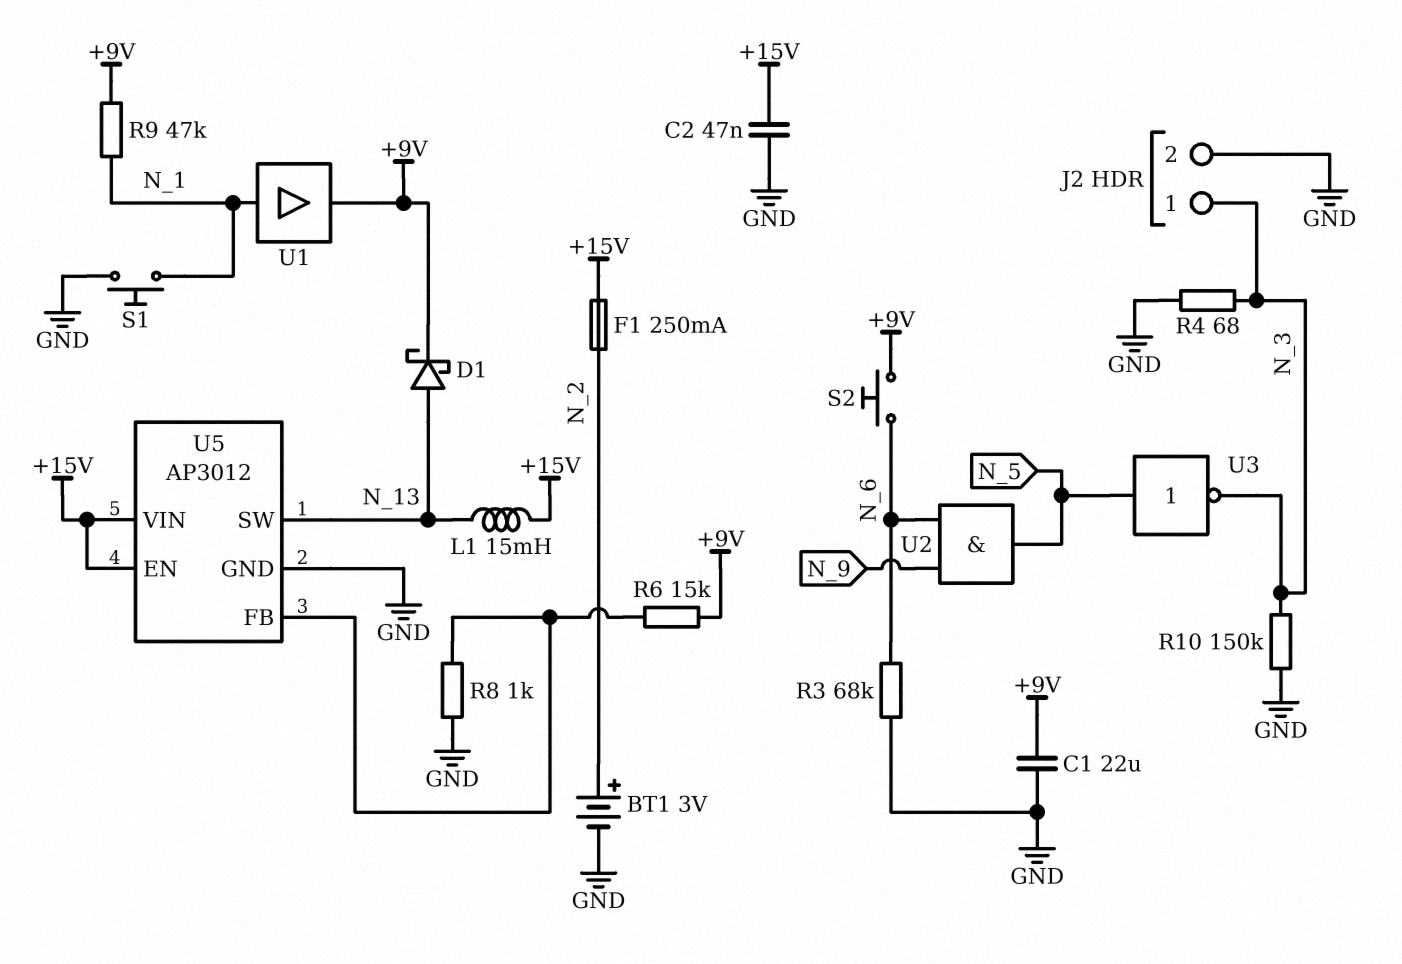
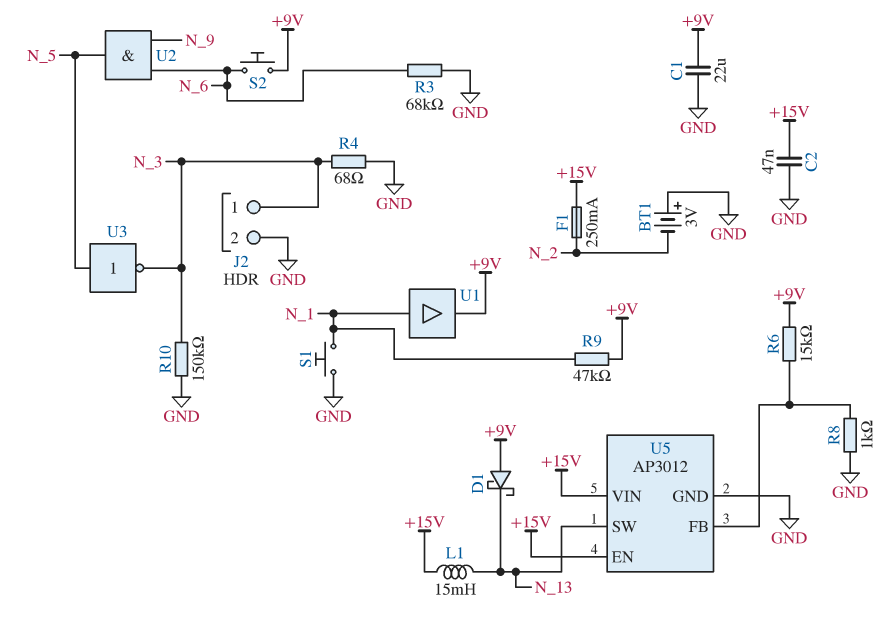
BT1: 3V (plus N_2, minus GND) -> 3V (plus GND, minus N_2)
D1: schottky (A N_13, K +9V) -> schottky (A +9V, K N_13)

